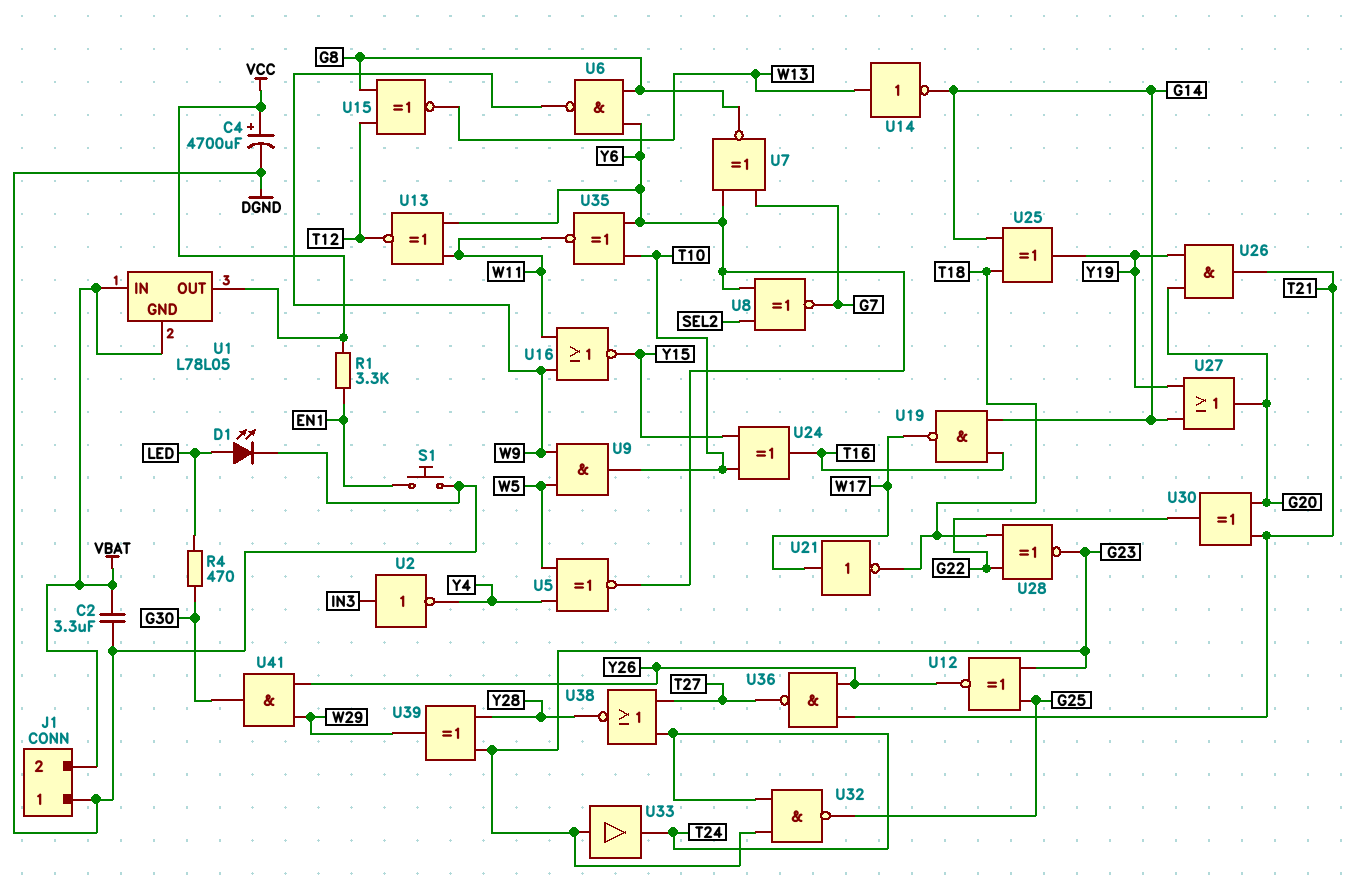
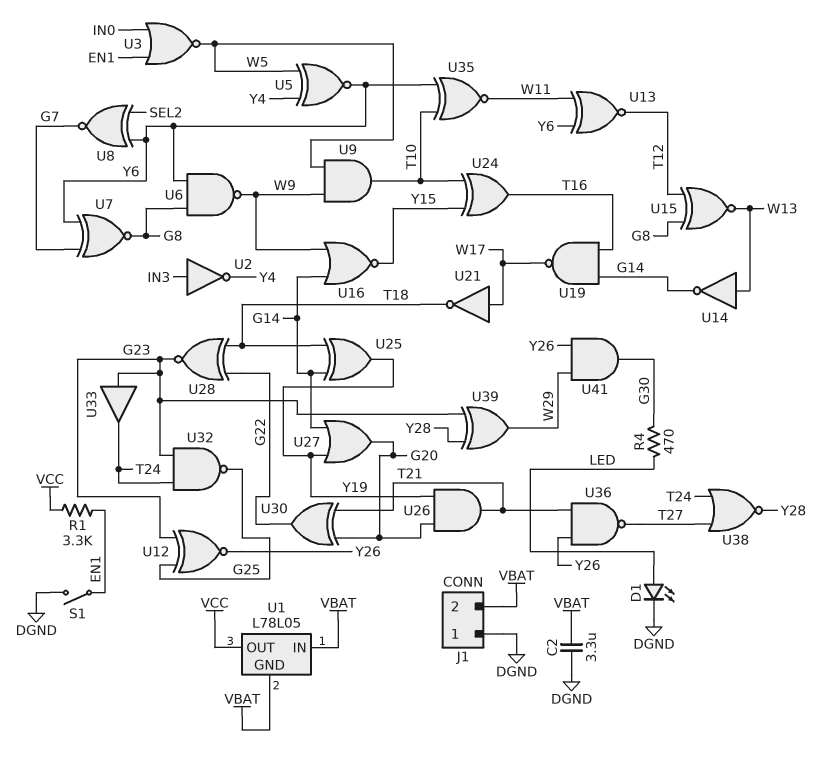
C4: 4700uF (plus VCC, minus DGND) -> none
S1: button (DGND, EN1) -> switch (DGND, EN1)
U3: none -> NOR (in EN1, in IN0, out W5)
U16: NOR (in W9, in W11, out Y15) -> NOR (in G14, in W9, out Y15)

